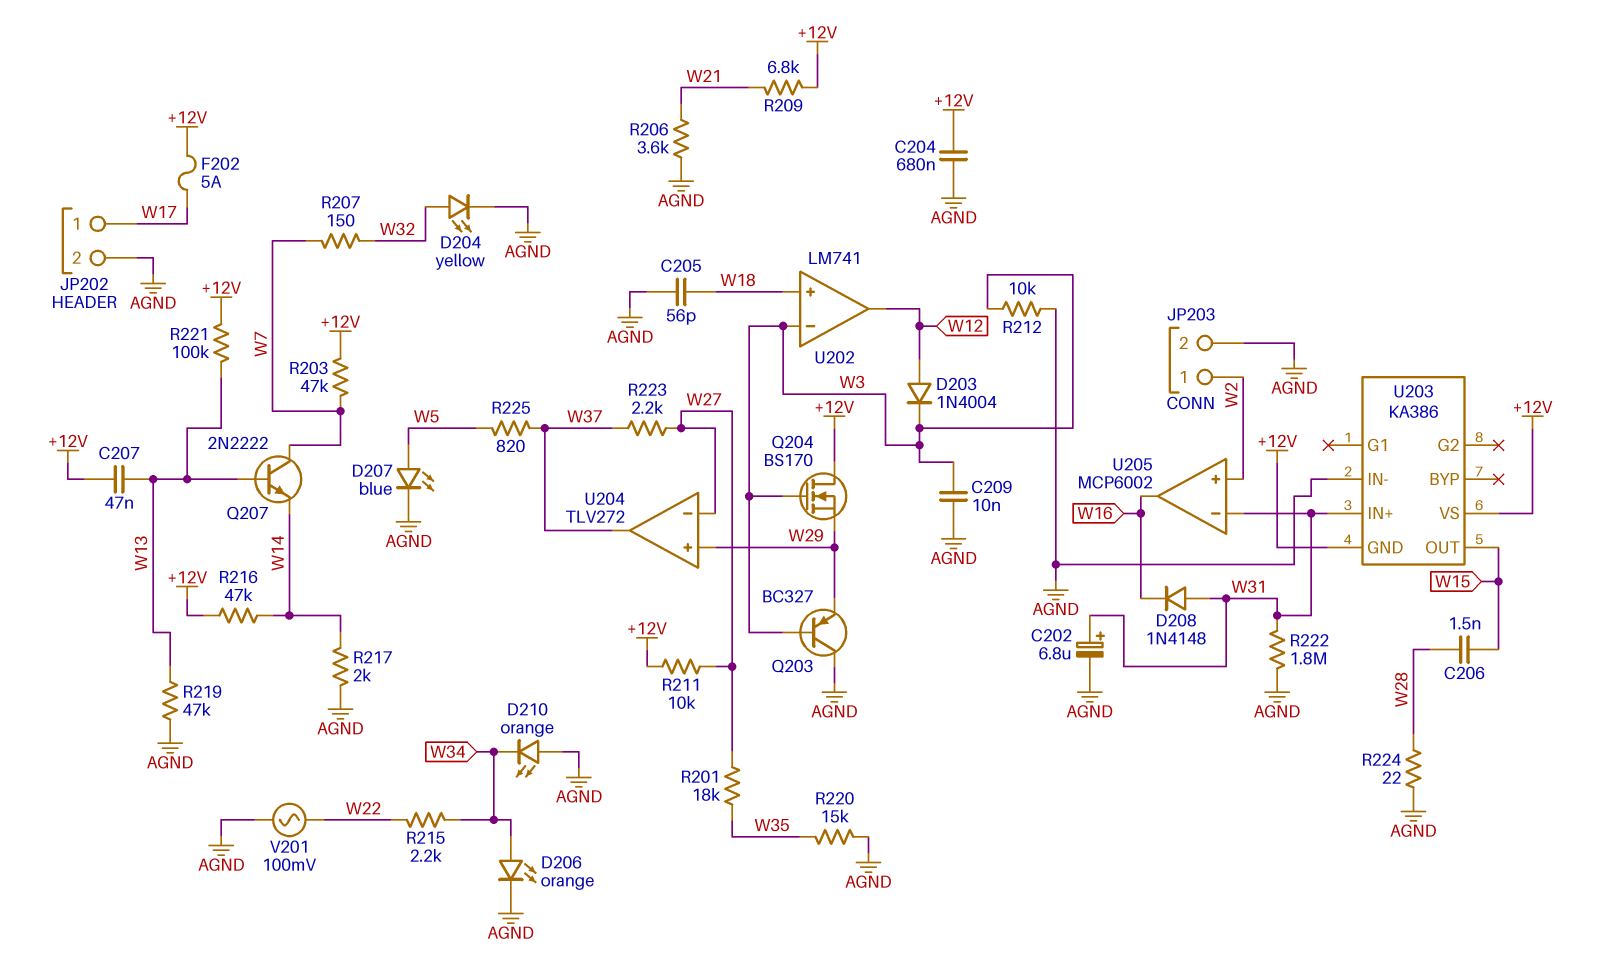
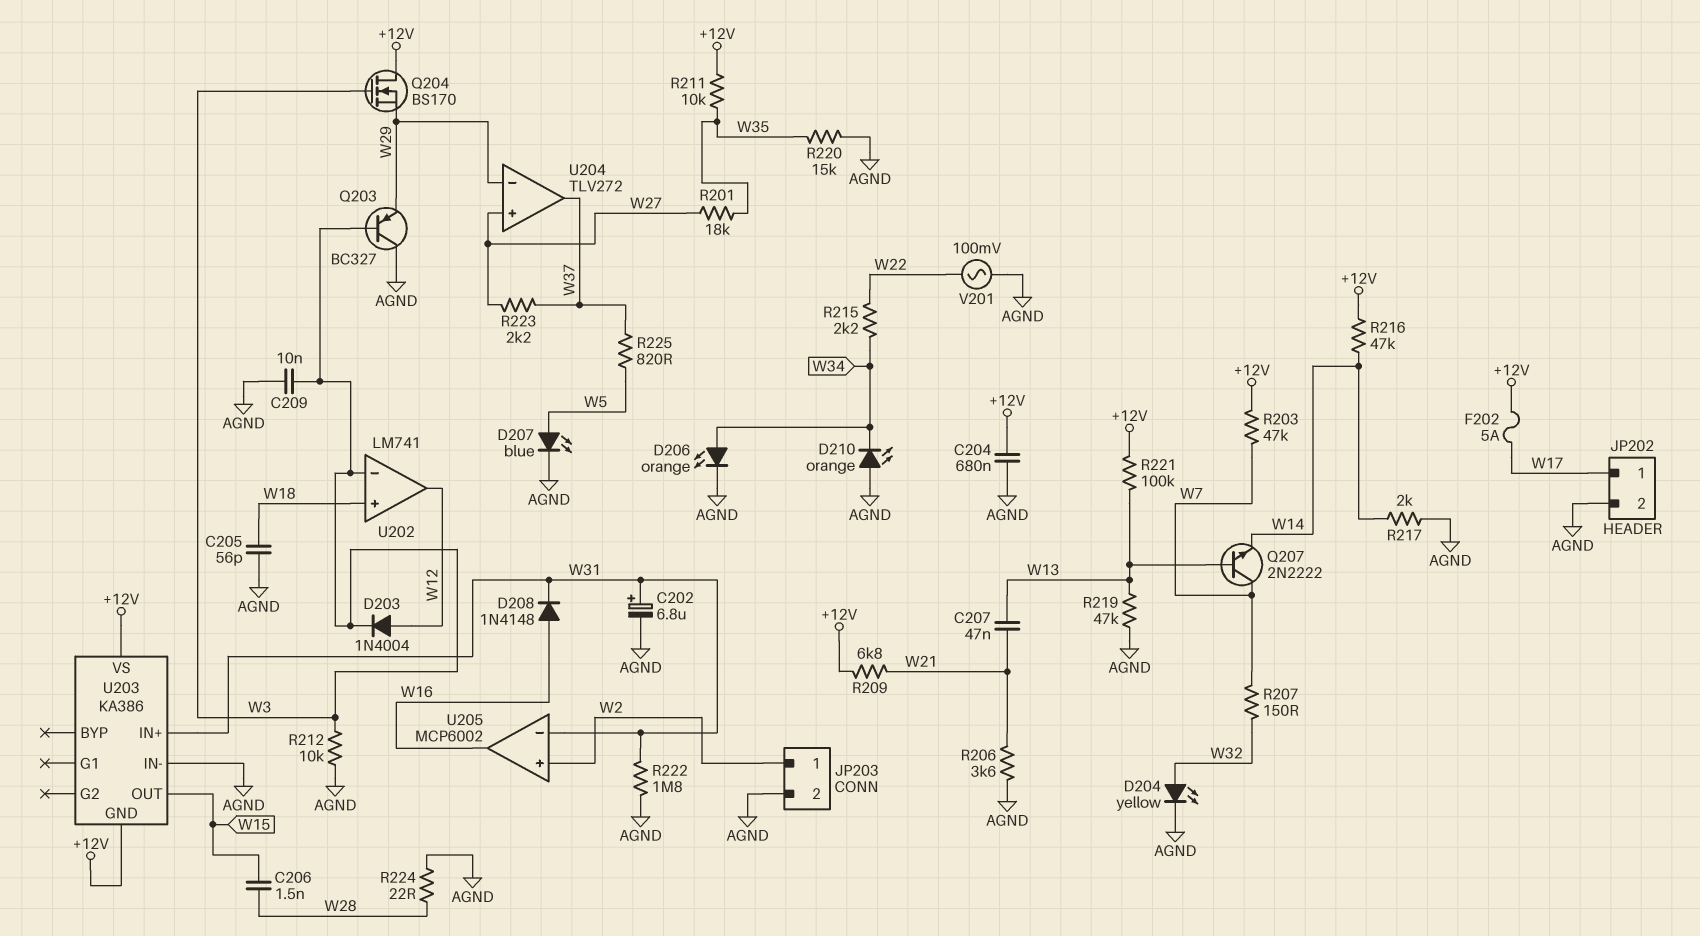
C207: 47nF (+12V, W13) -> 47nF (W13, W21)
D208: diode 1N4148 (A W31, K W16) -> diode 1N4148 (A W16, K W31)
R211: 10k (+12V, W27) -> 10k (+12V, W35)
U204 pin in+: W29 -> W27
U204 pin in-: W27 -> W29

